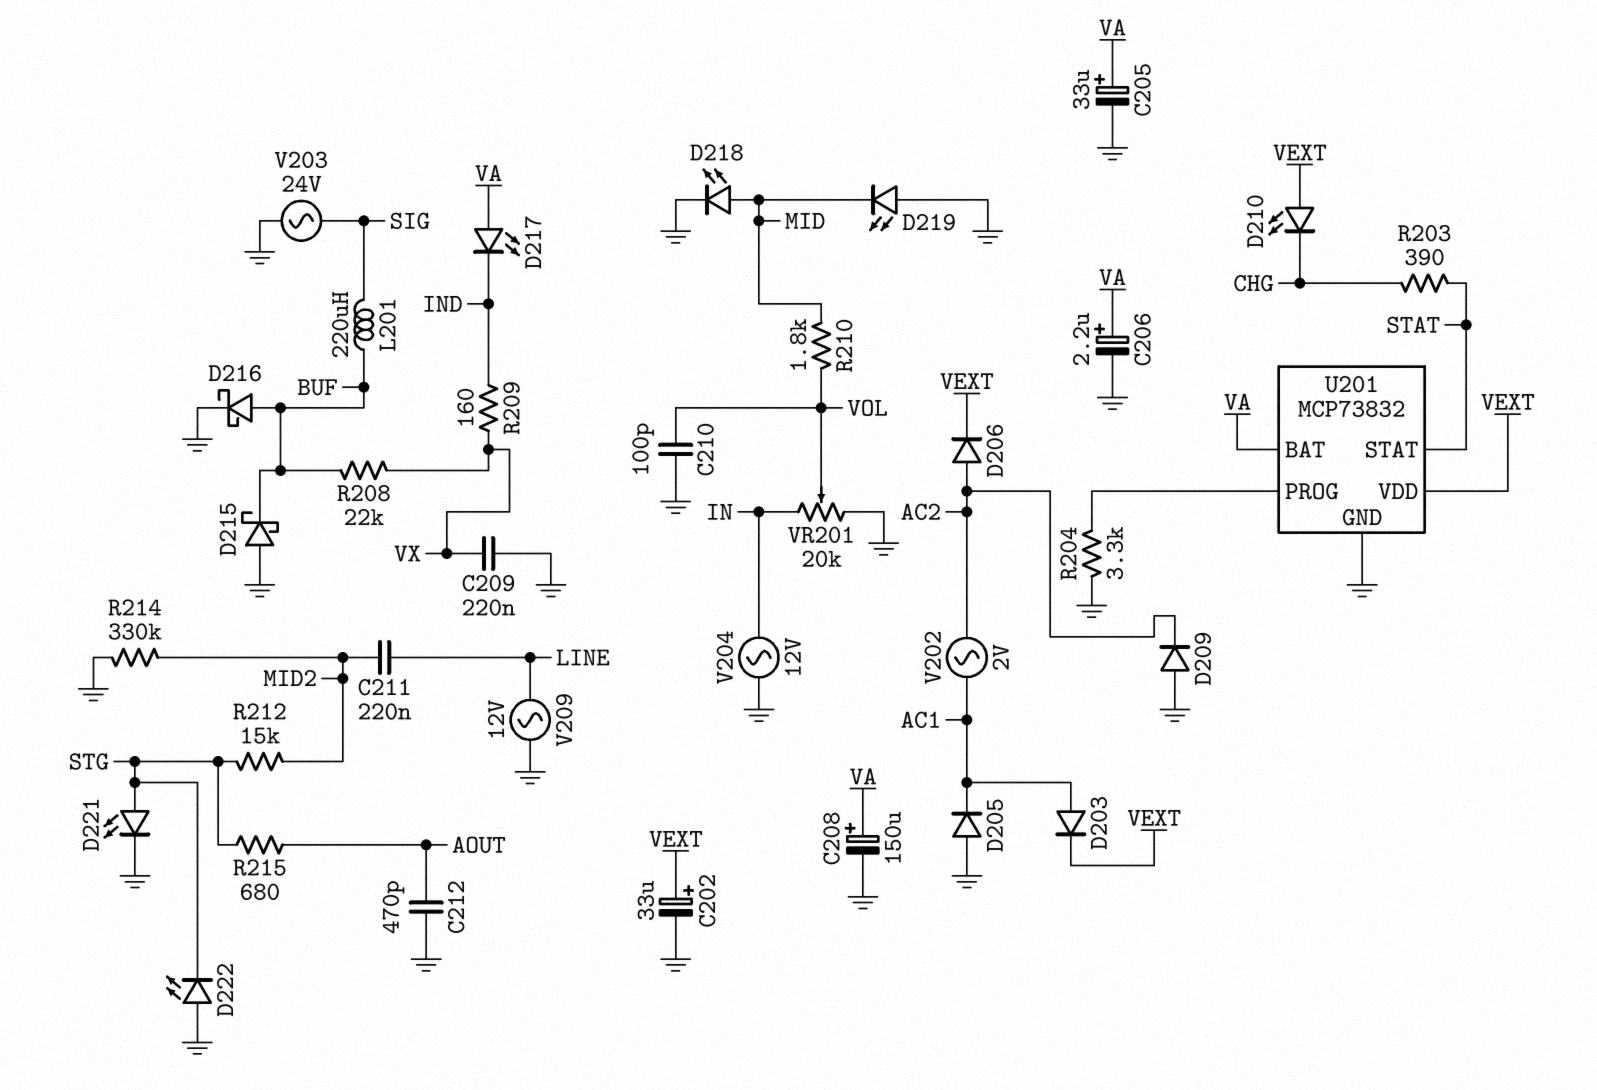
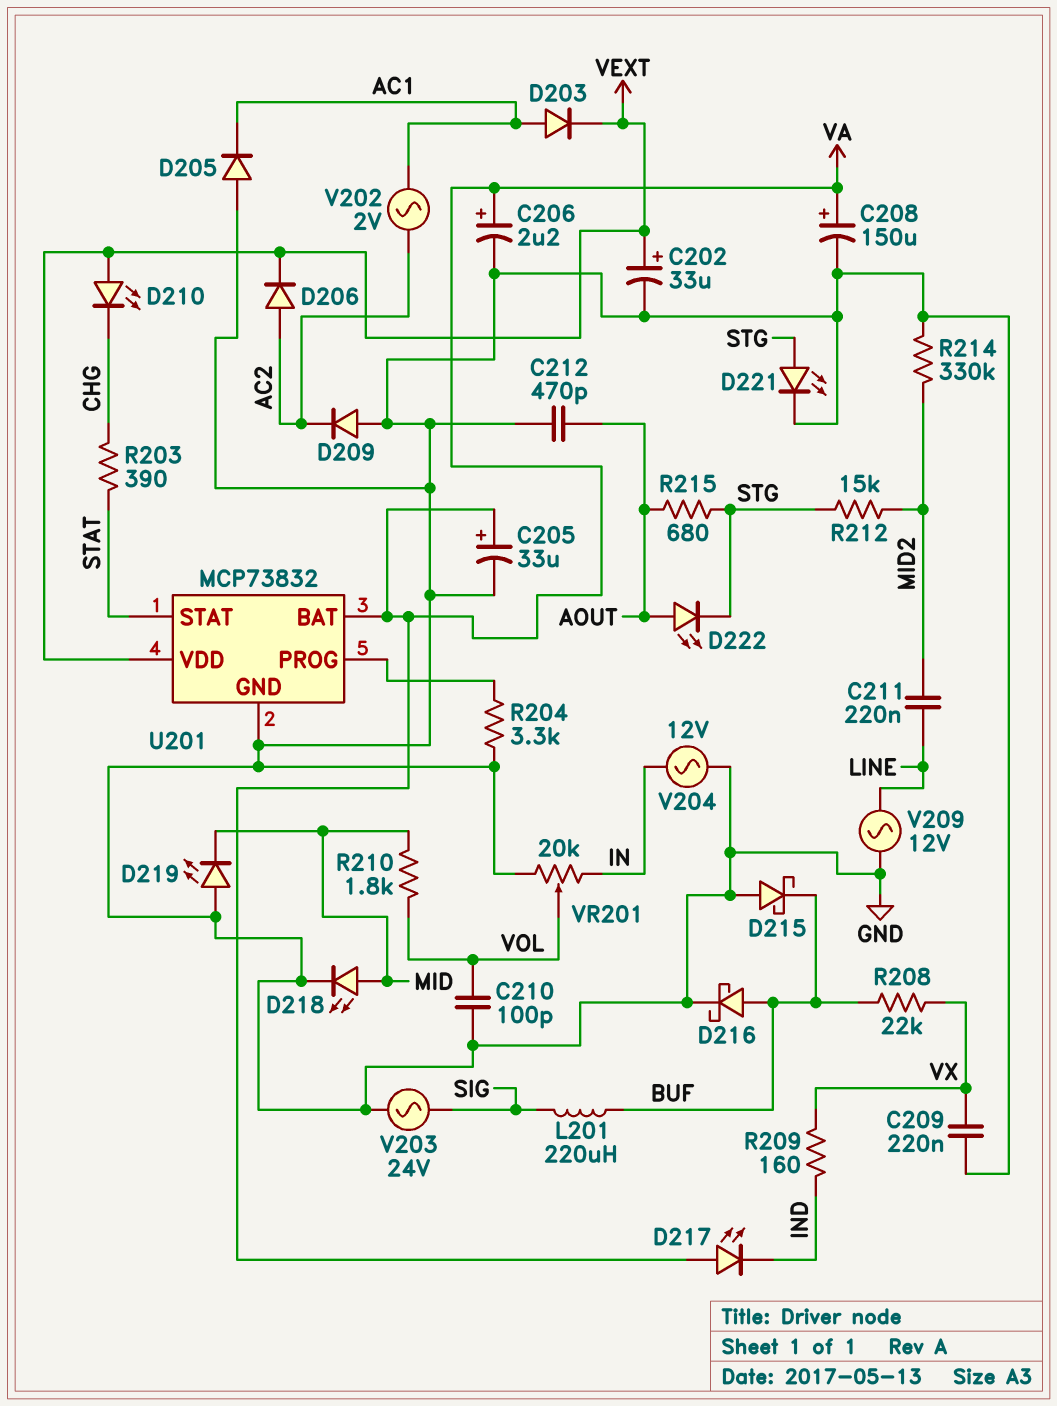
D222: LED (A GND, K STG) -> LED (A AOUT, K STG)

